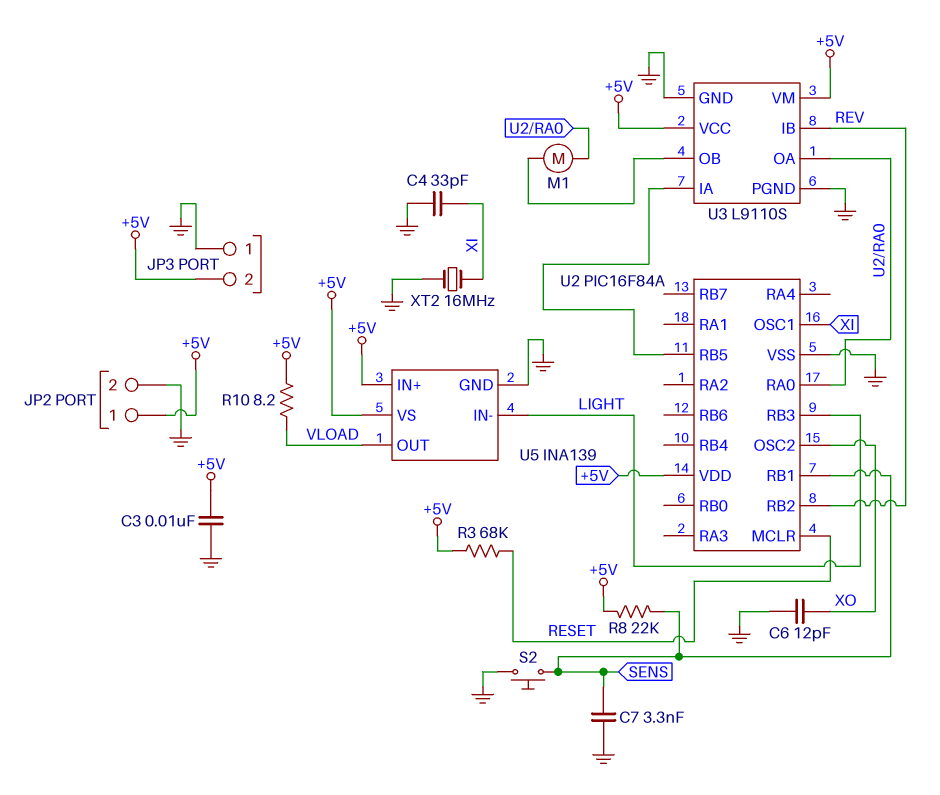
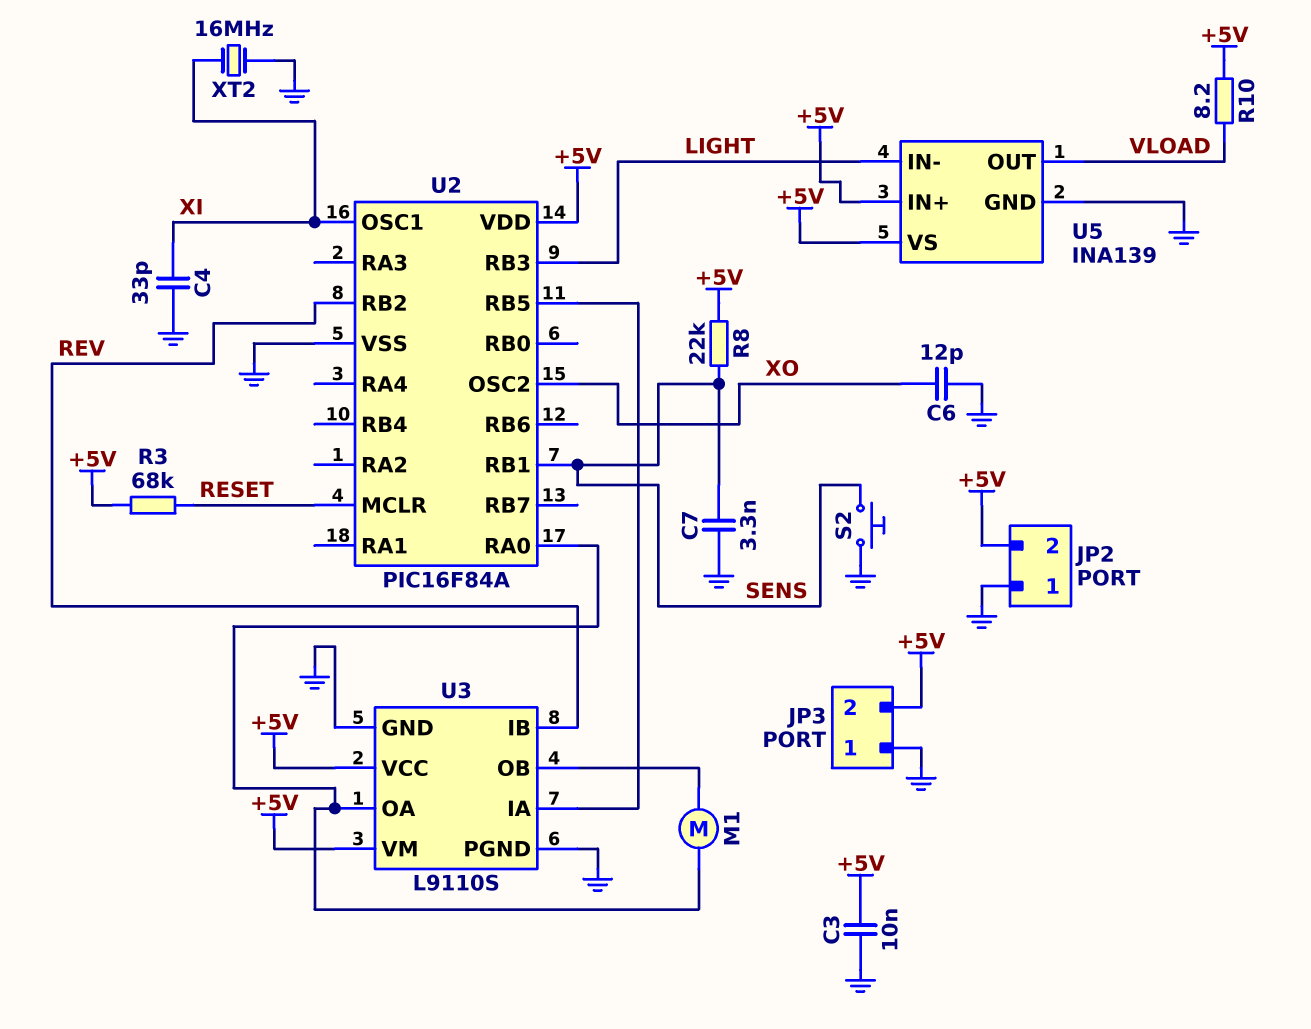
JP2 pin 1: +5V -> GND
JP2 pin 2: GND -> +5V

